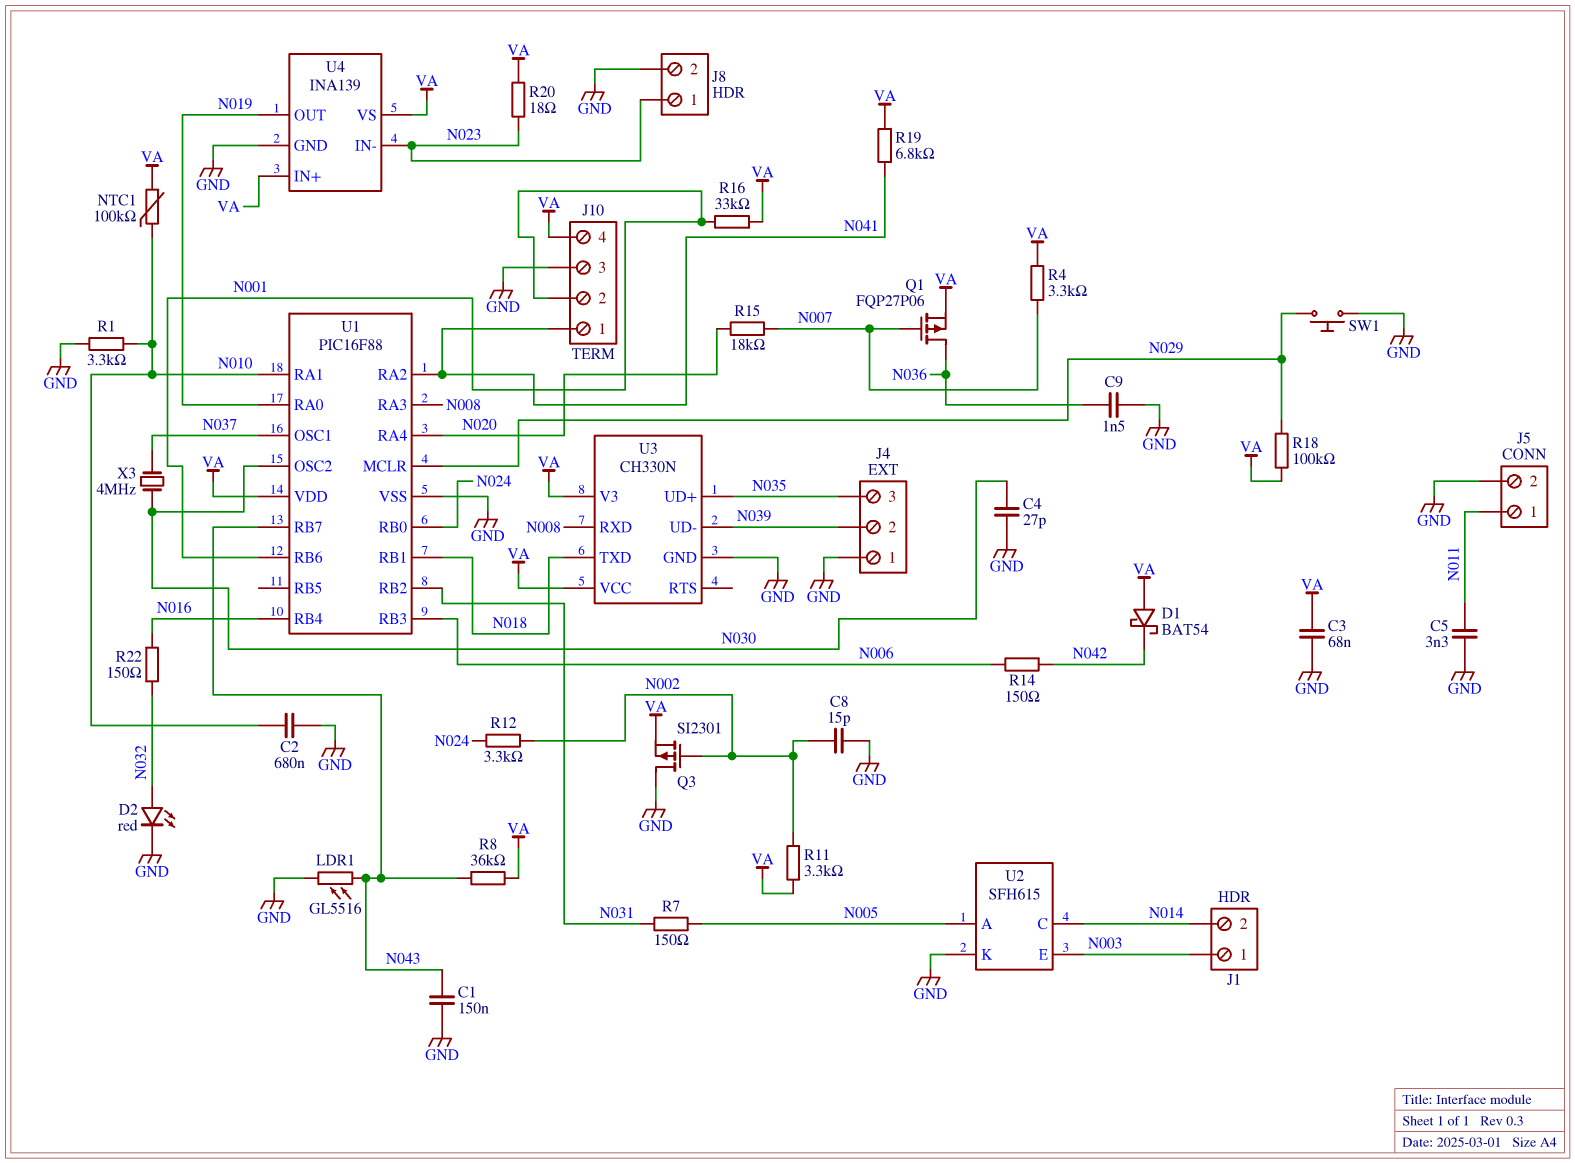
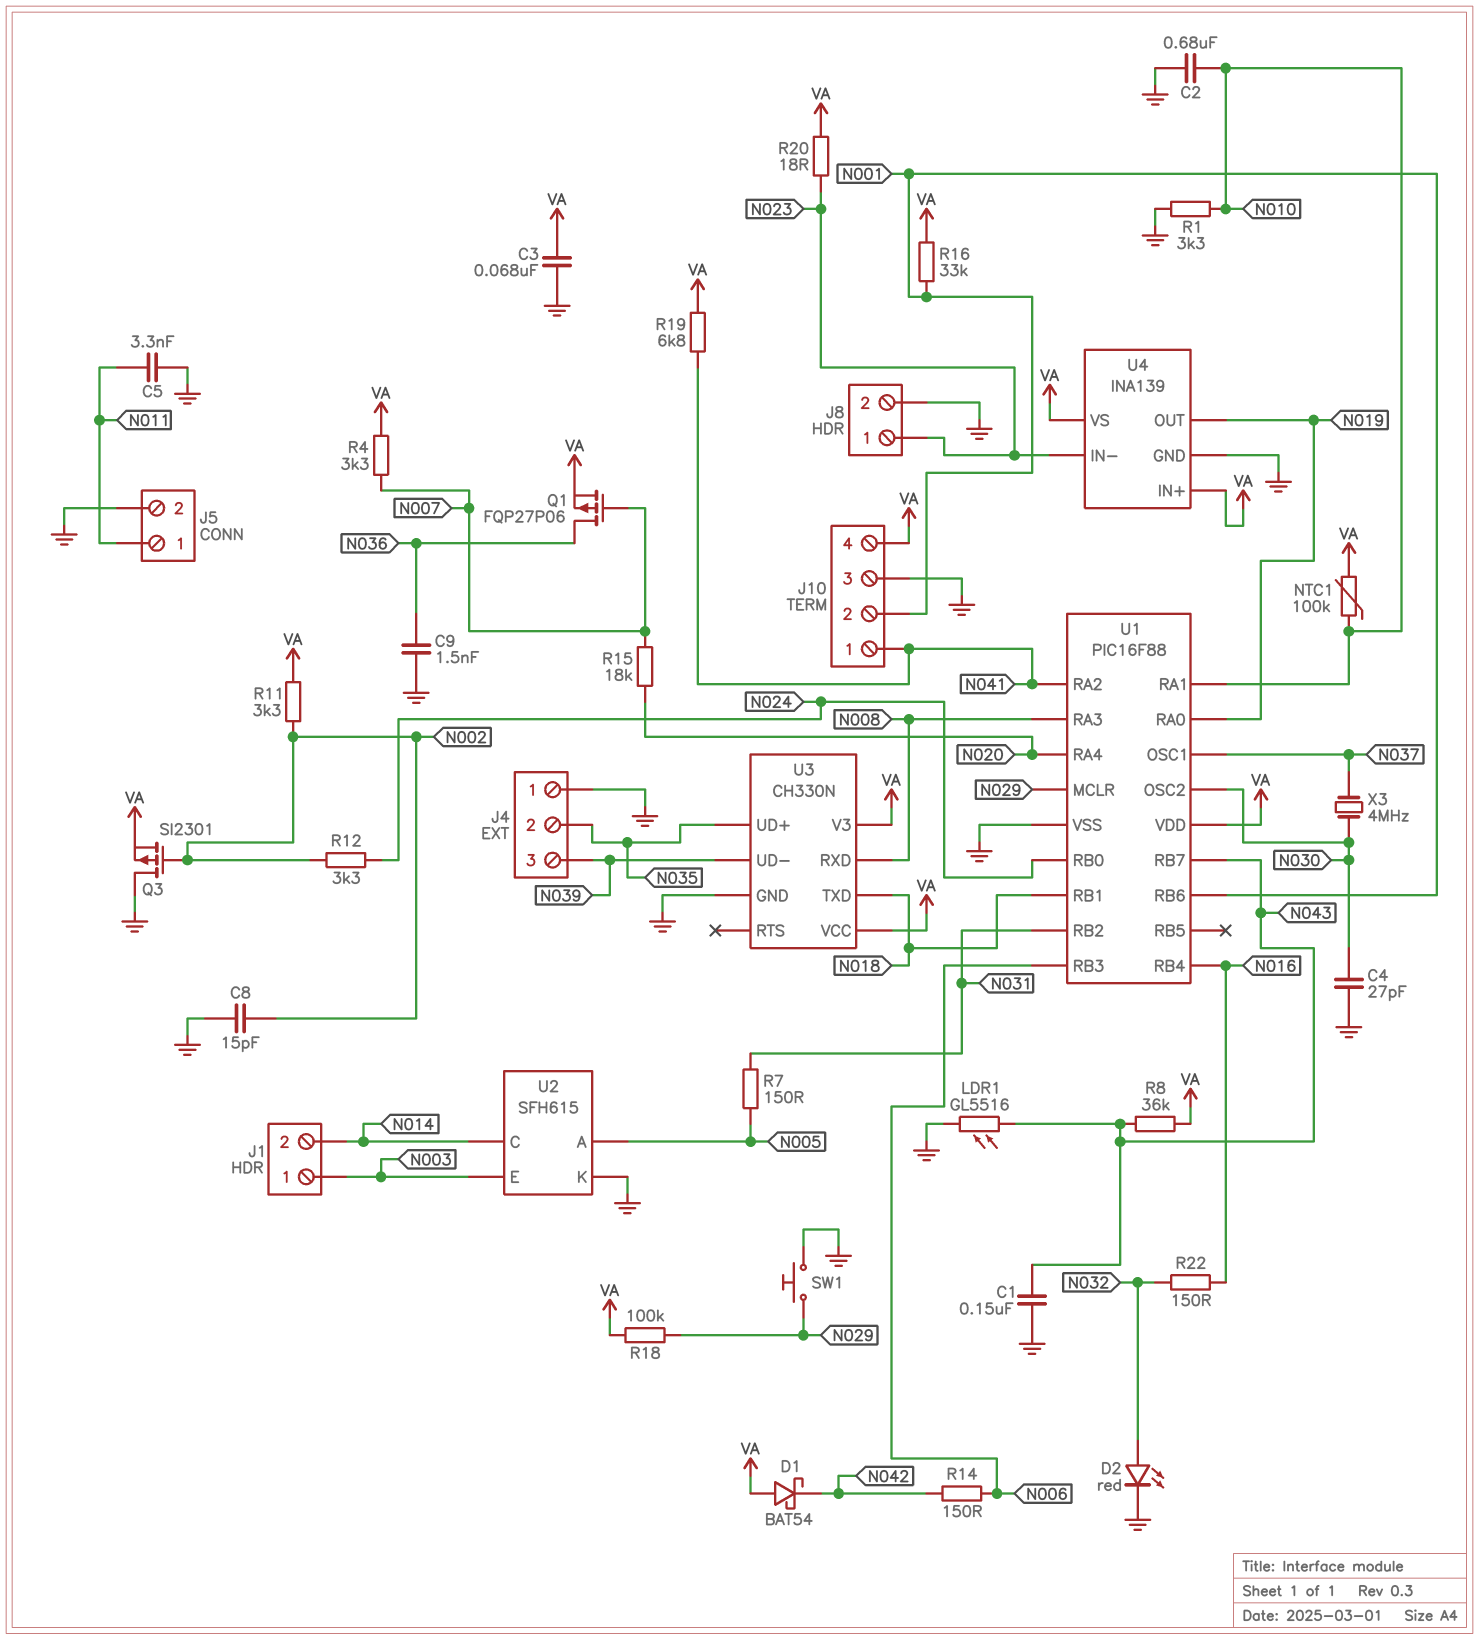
J4 pin 2: N039 -> N035
J4 pin 3: N035 -> N039

